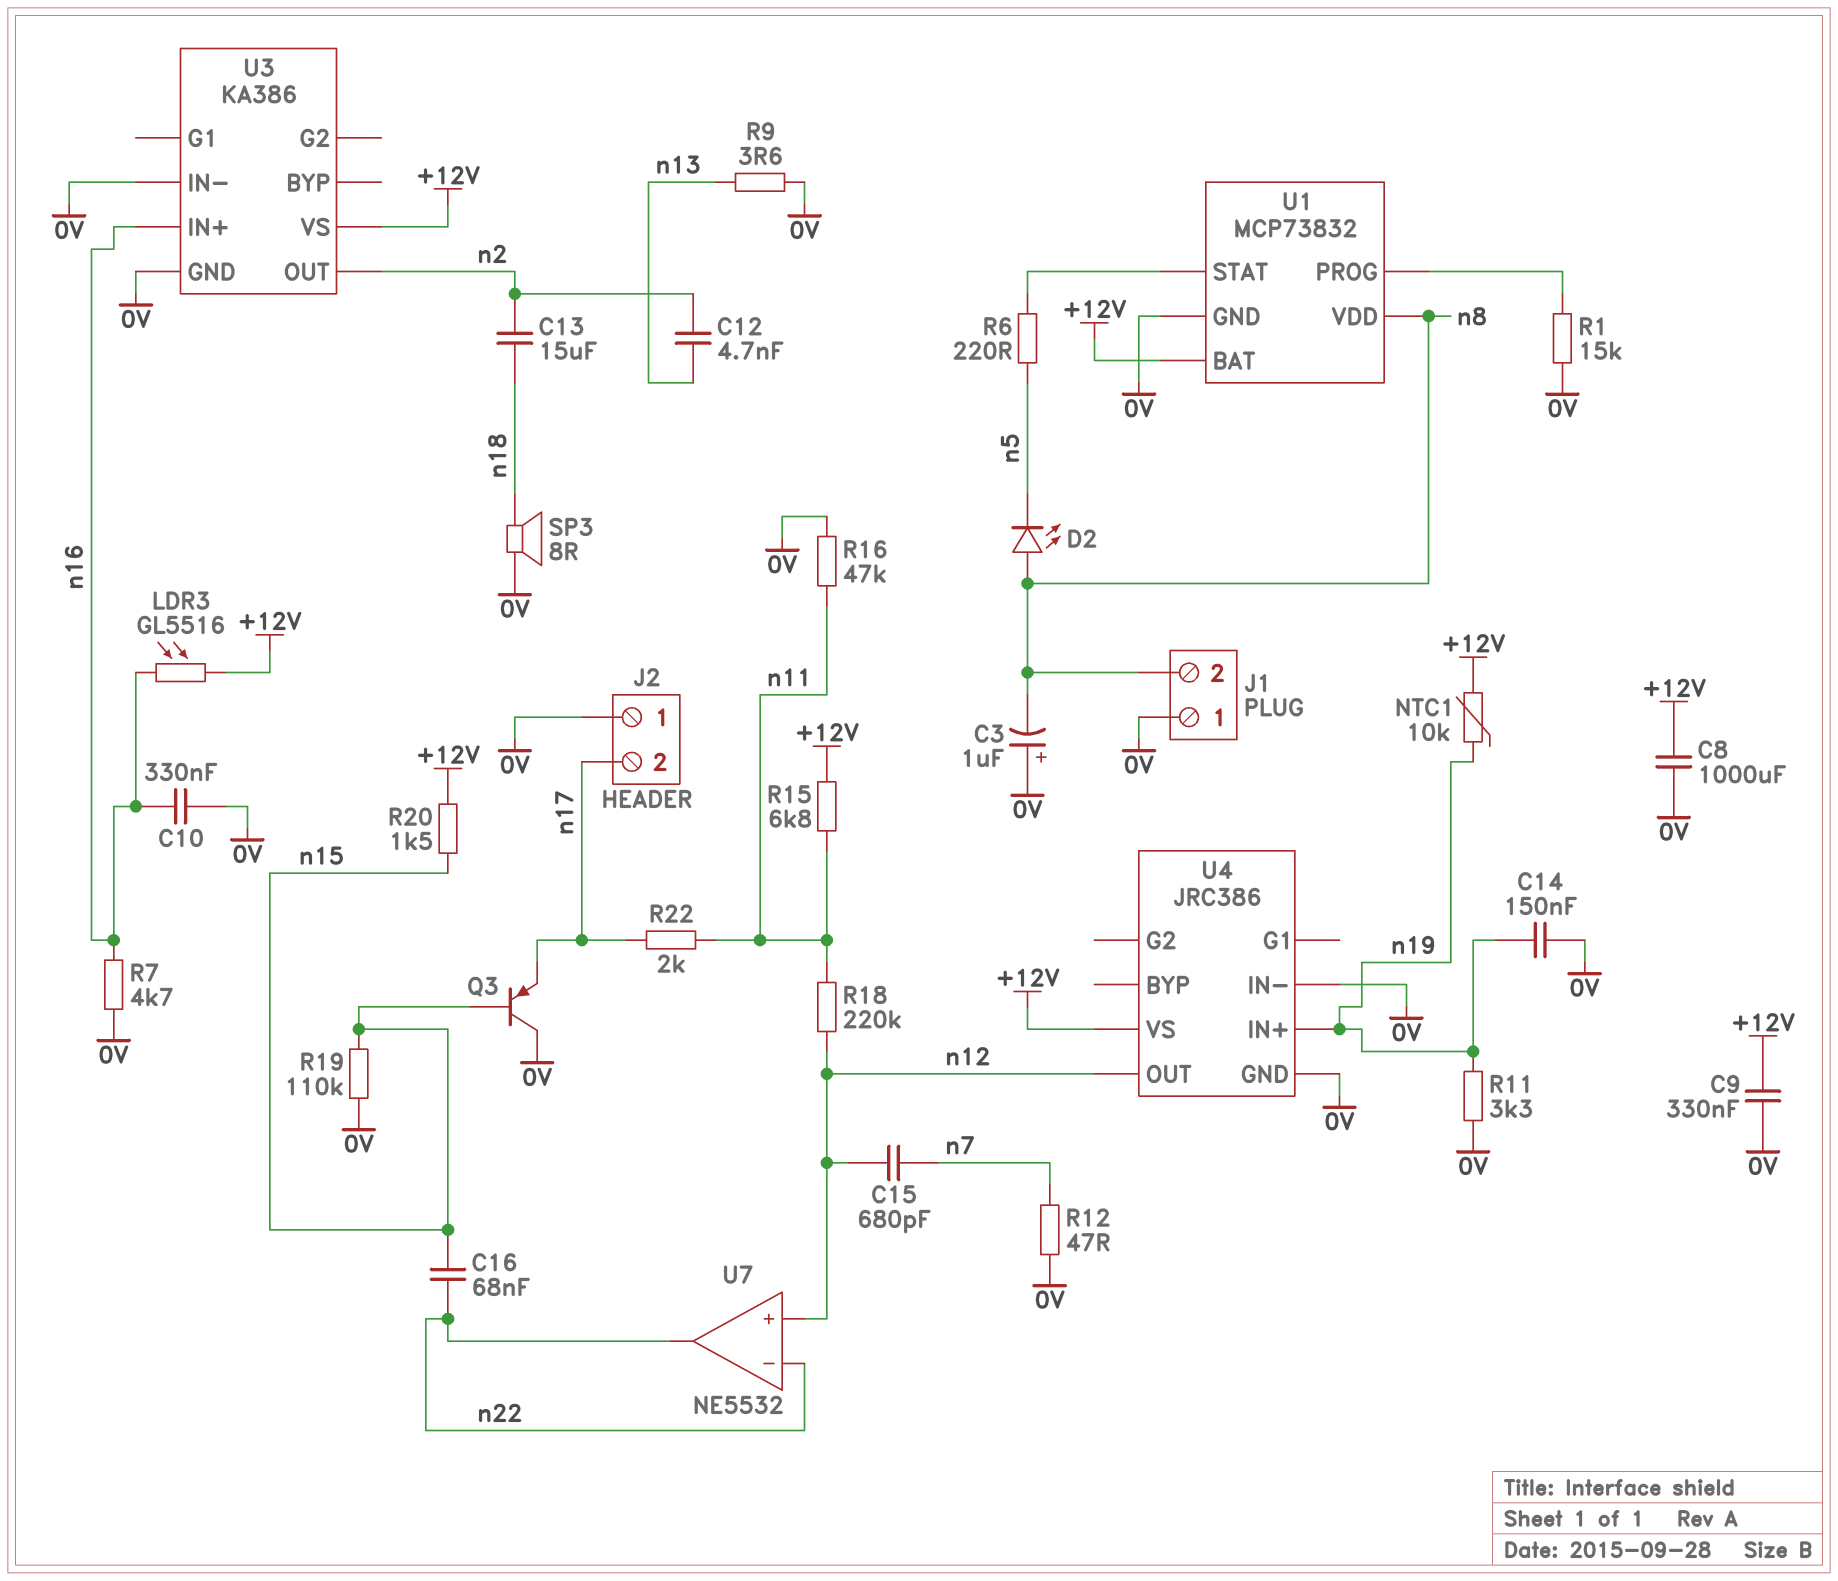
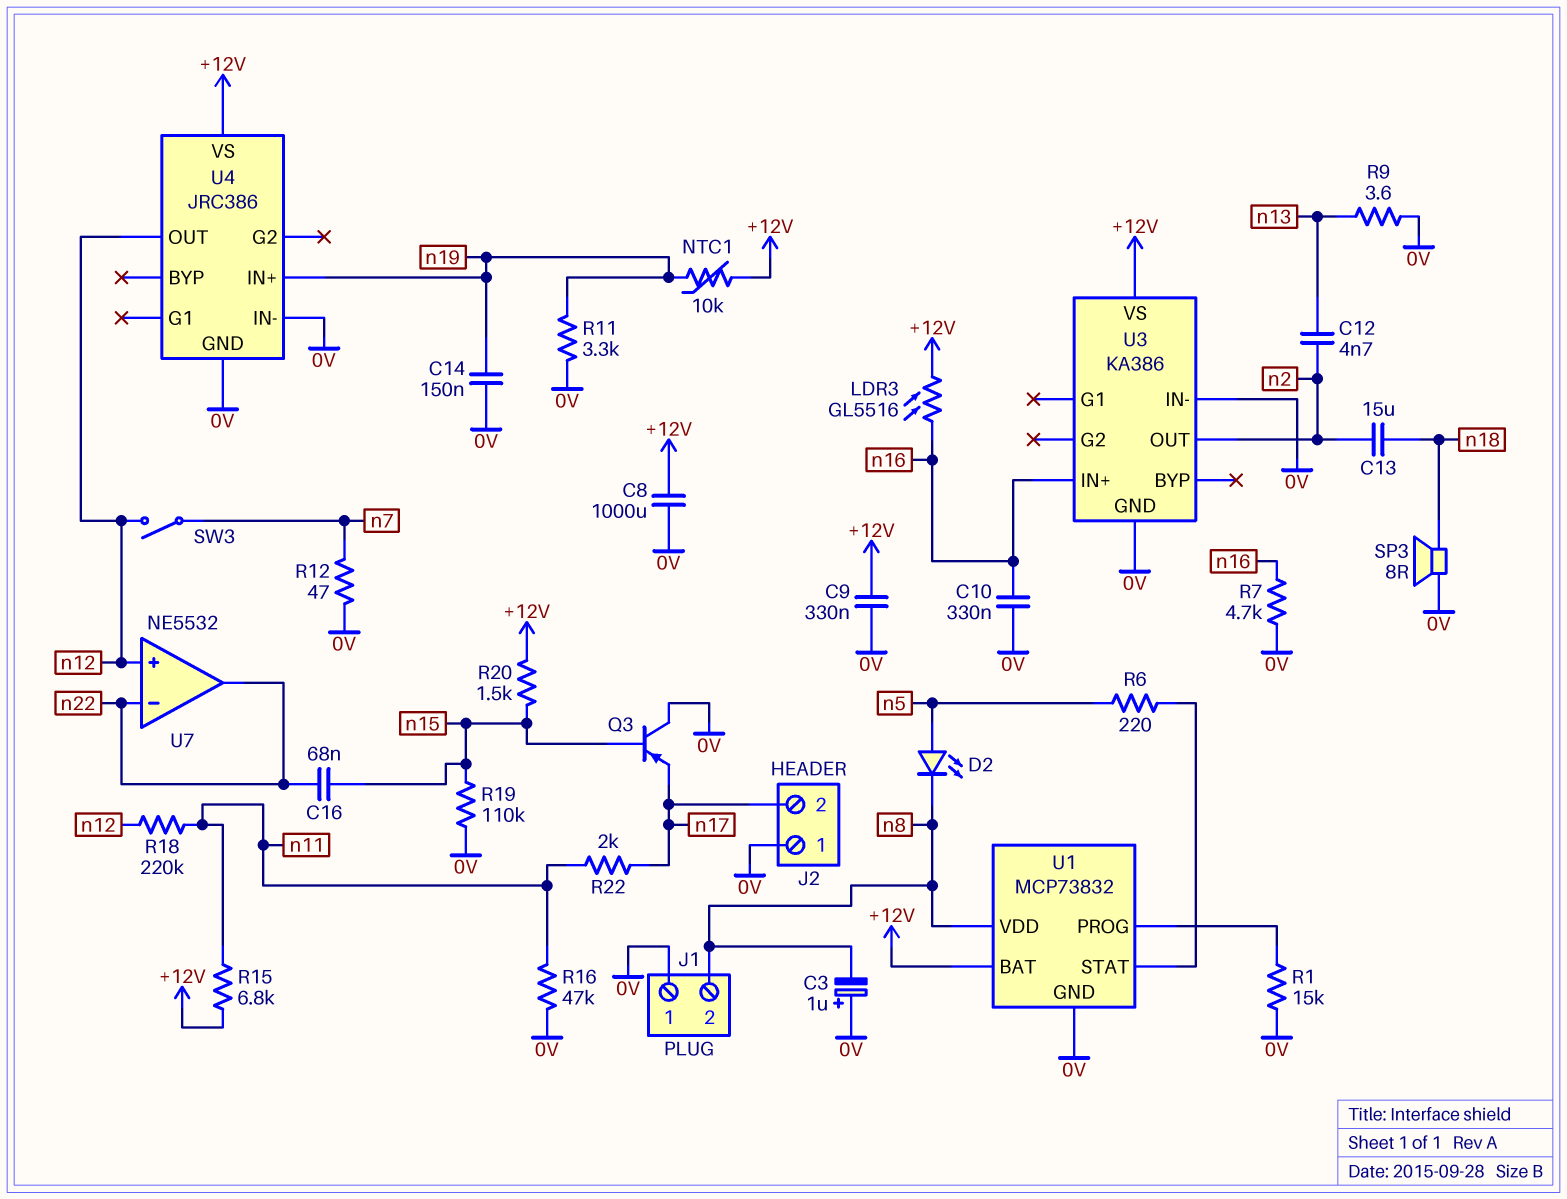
C15: 680pF (n7, n12) -> none
D2: LED (A n8, K n5) -> LED (A n5, K n8)
SW3: none -> switch (n7, n12)

